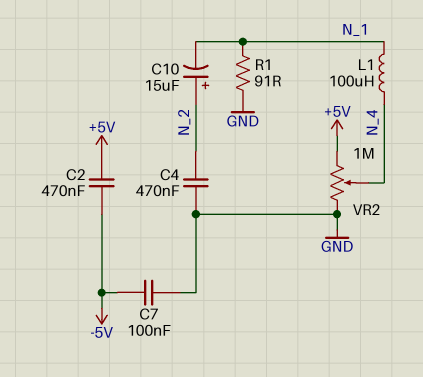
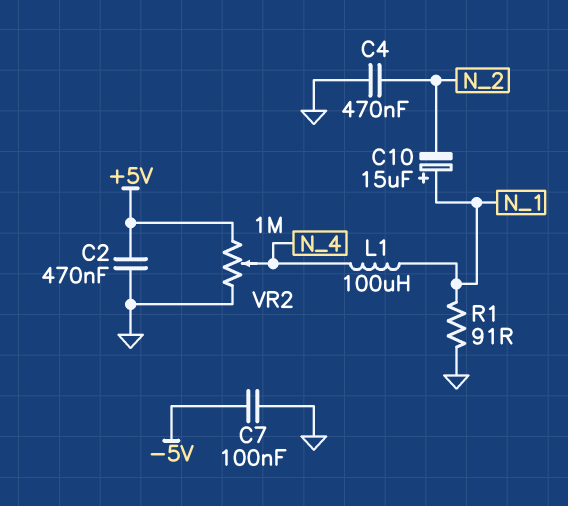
C2: 470nF (+5V, -5V) -> 470nF (+5V, GND)
C10: 15uF (plus N_2, minus N_1) -> 15uF (plus N_1, minus N_2)

